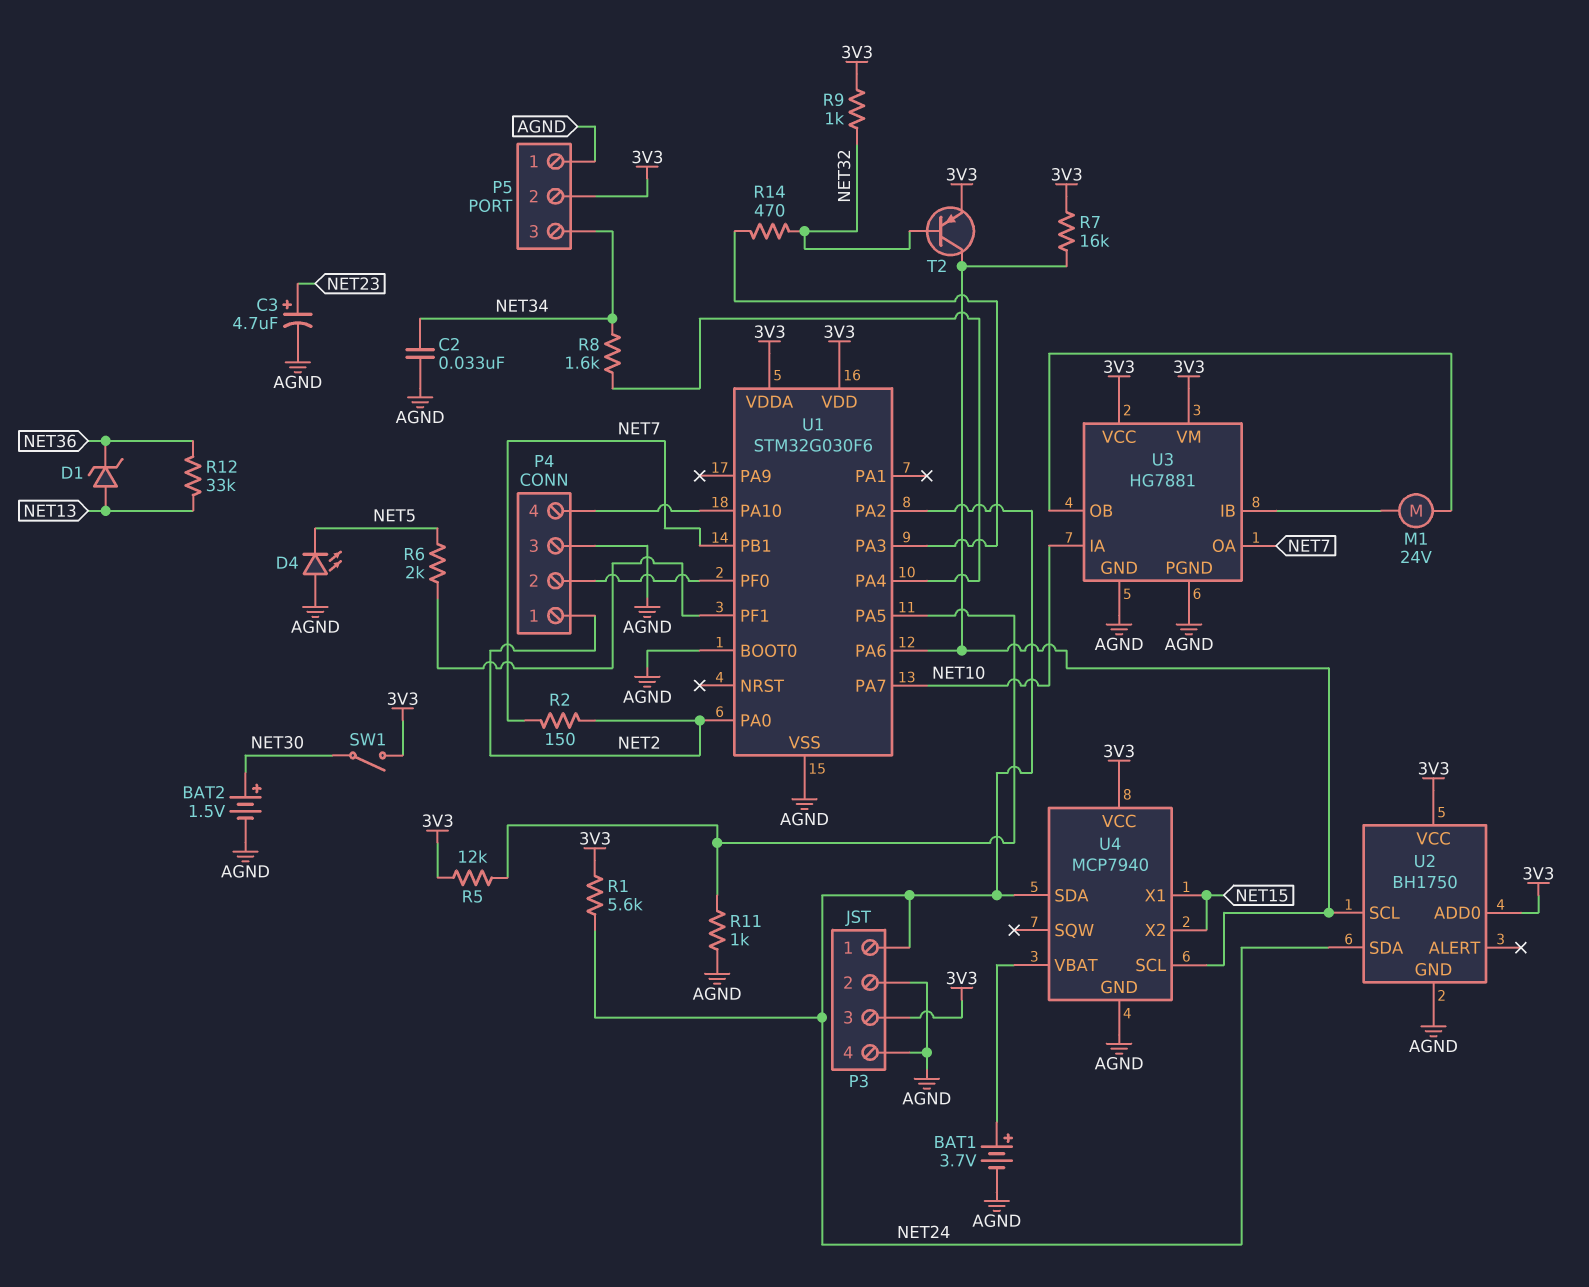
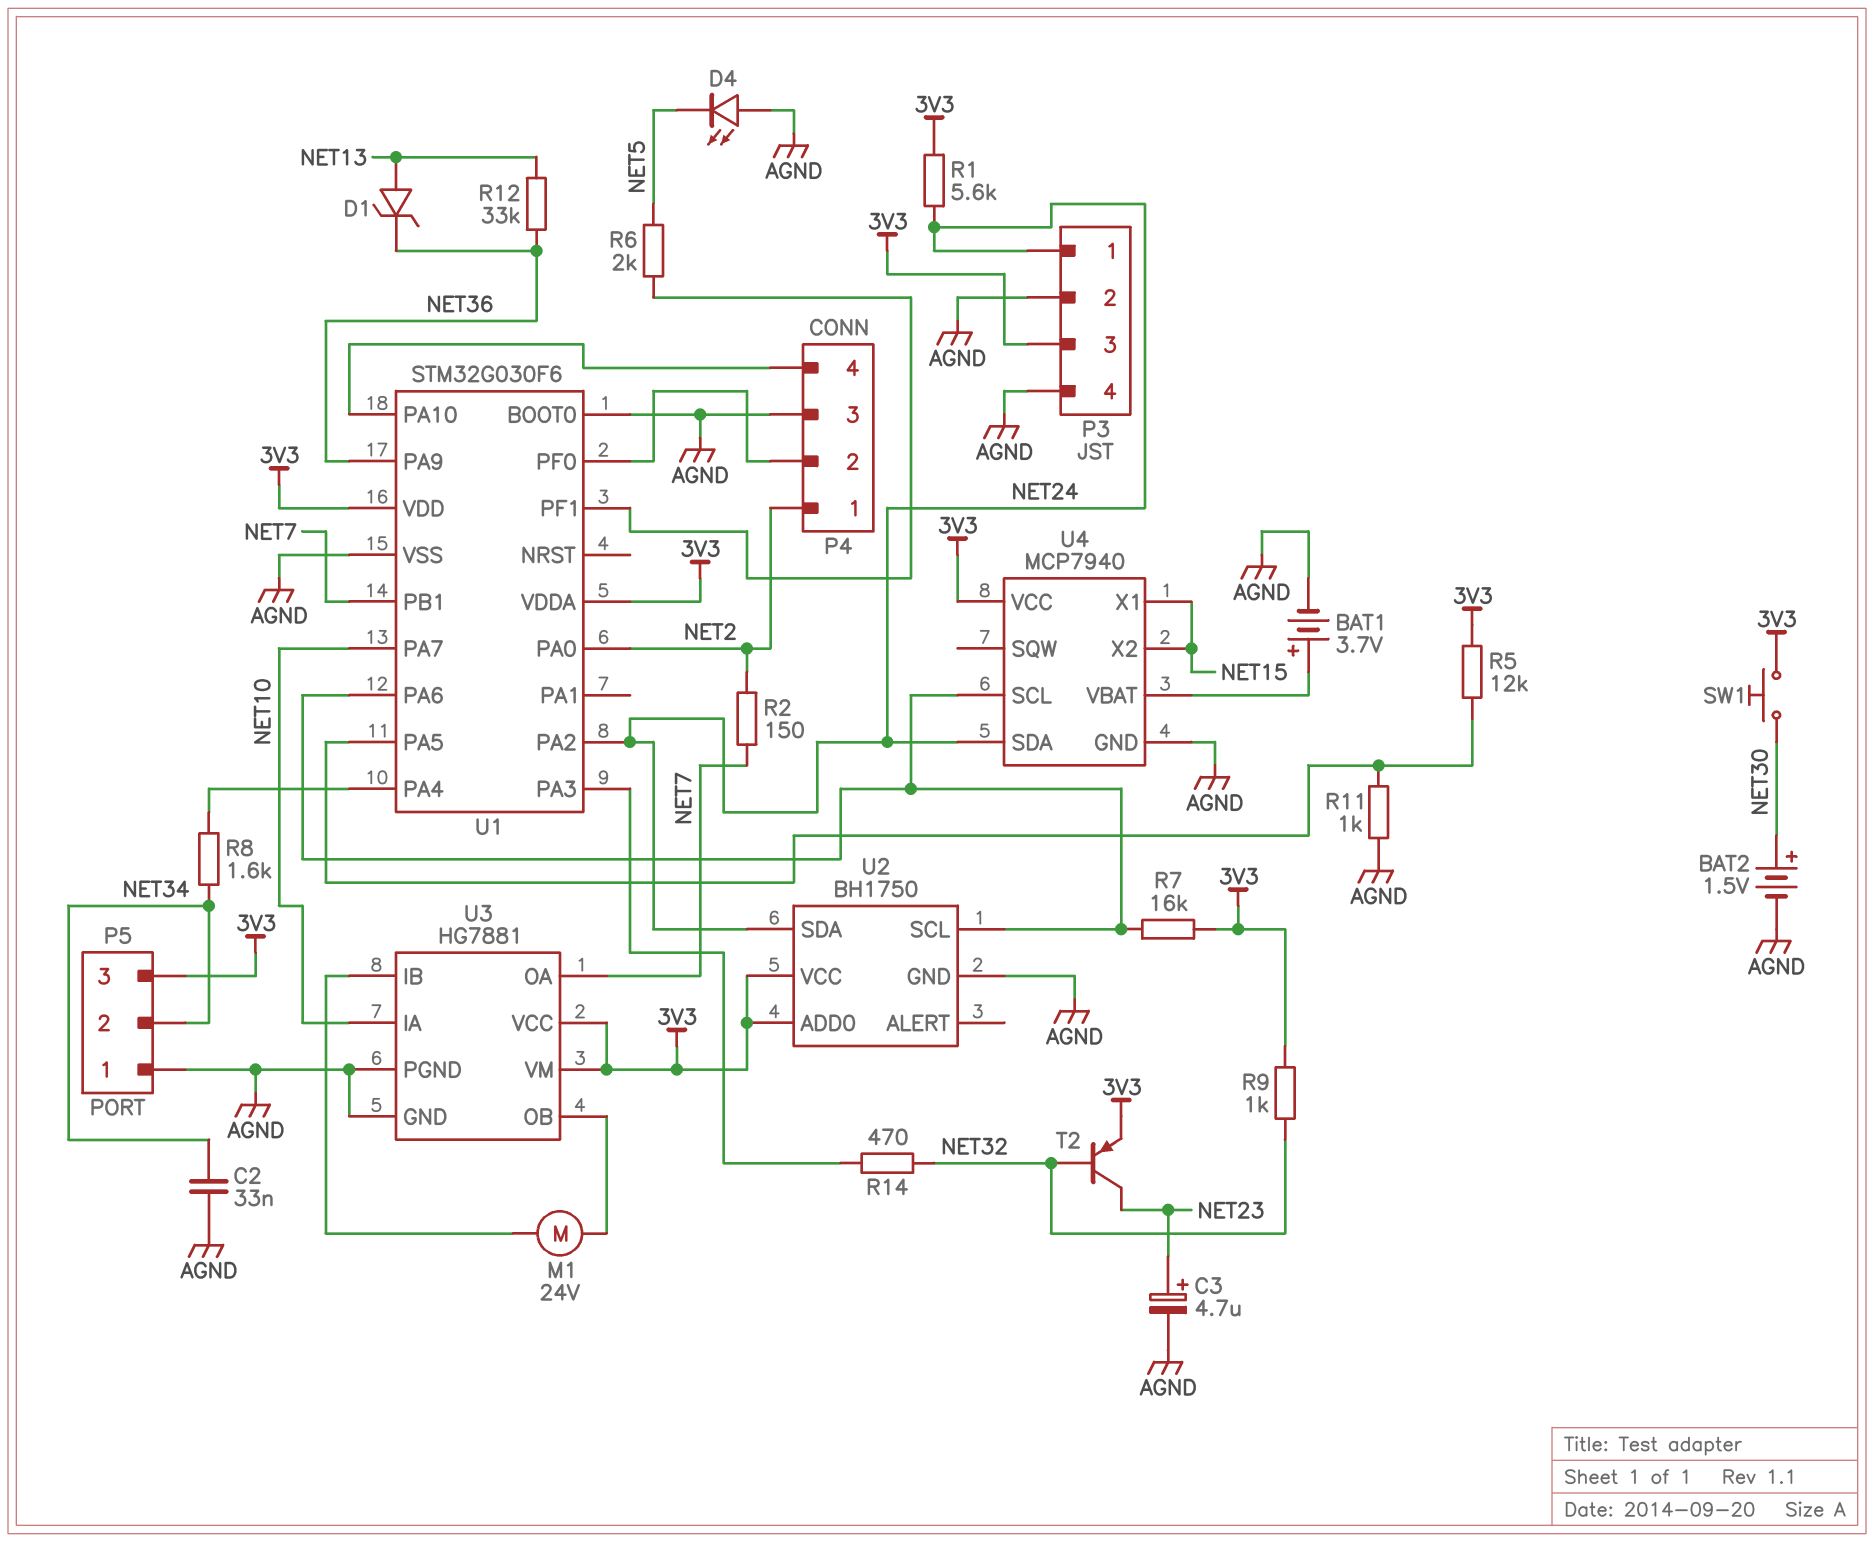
P5 pin 2: 3V3 -> NET34
P5 pin 3: NET34 -> 3V3
SW1: switch (3V3, NET30) -> button (3V3, NET30)
T2: PNP (B NET32, C U1/PA6, E 3V3) -> PNP (B NET32, C NET23, E 3V3)
U1 pin PA9: none -> NET36

